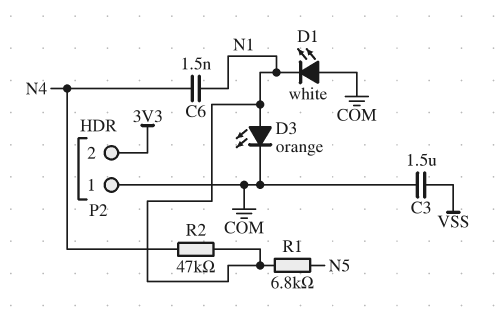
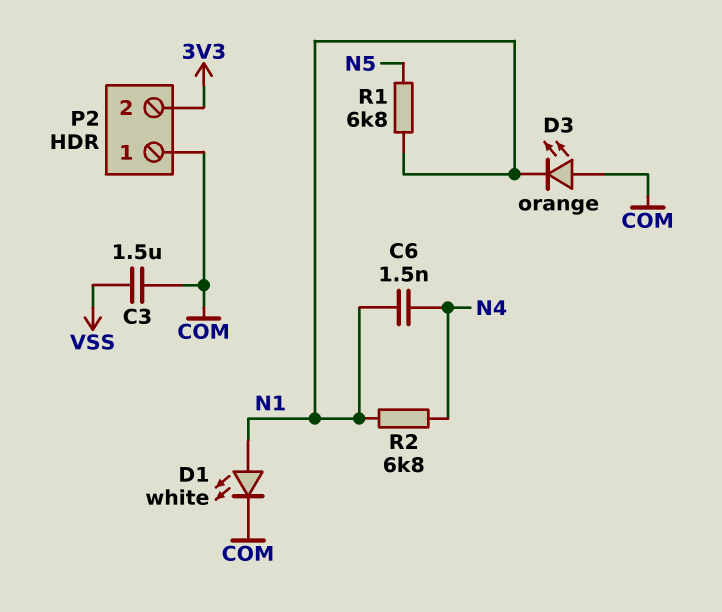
D1: LED white (A COM, K N1) -> LED white (A N1, K COM)
D3: LED orange (A N1, K COM) -> LED orange (A COM, K N1)
R2: 47k (N1, N4) -> 6.8k (N1, N4)

